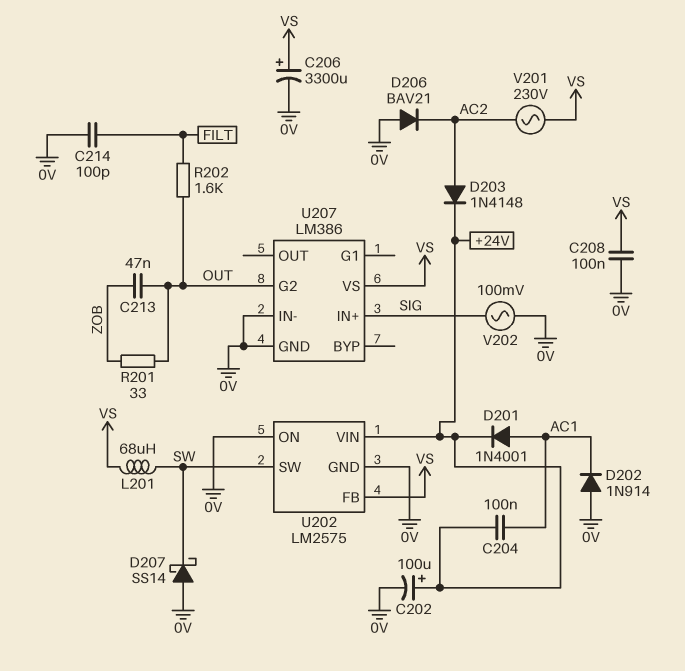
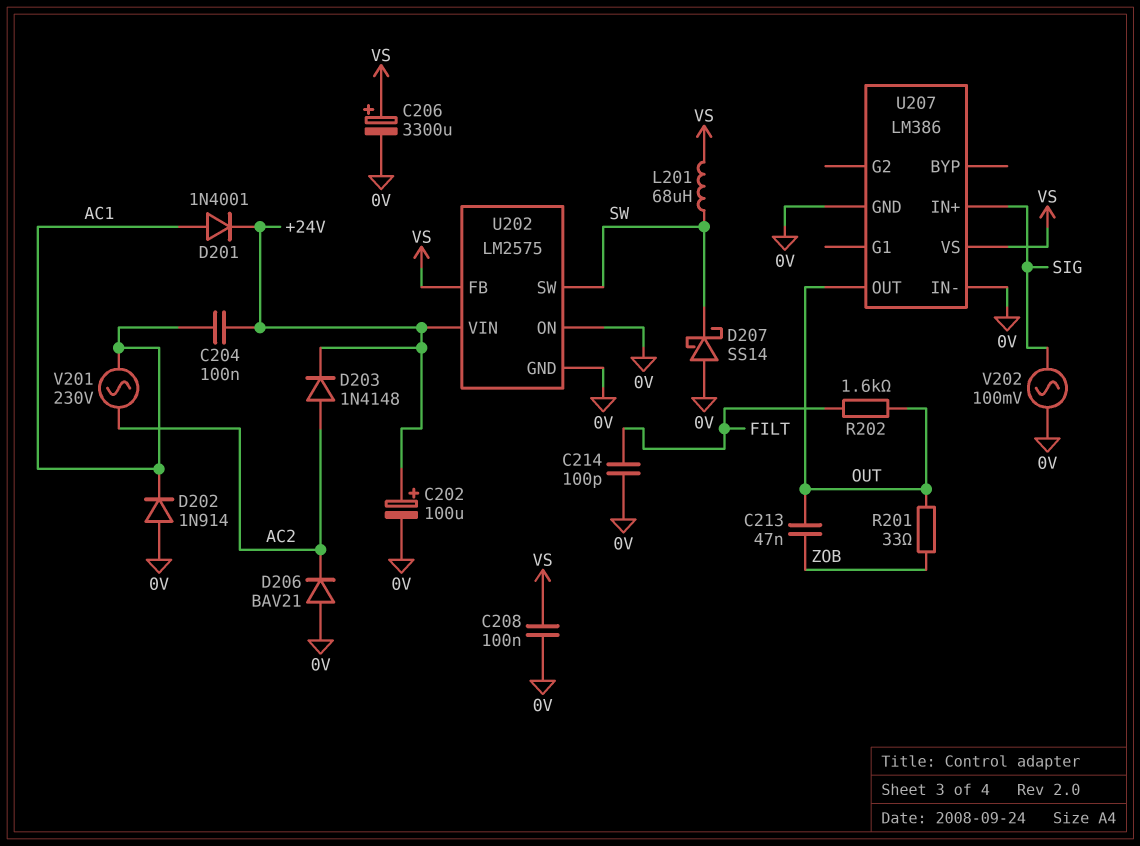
U207 pin G2: OUT -> none
U207 pin OUT: none -> OUT
V201: AC 230V (AC2, VS) -> AC 230V (AC1, AC2)

